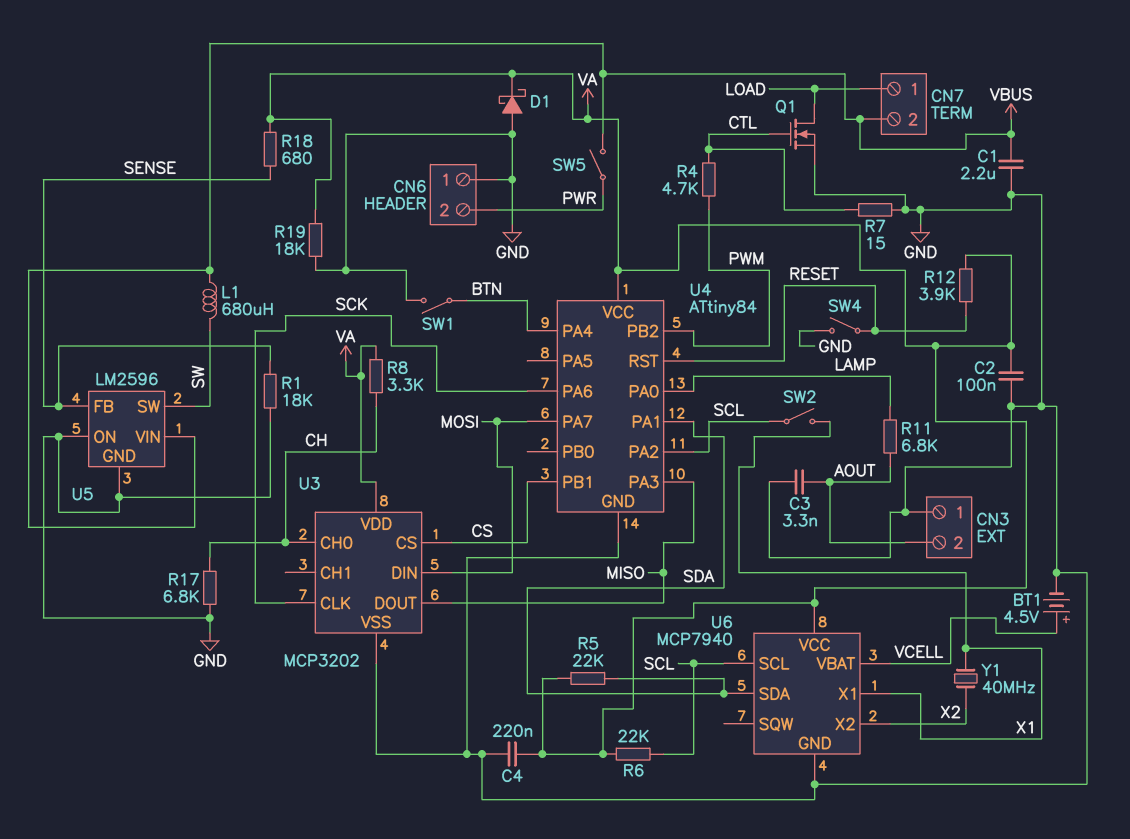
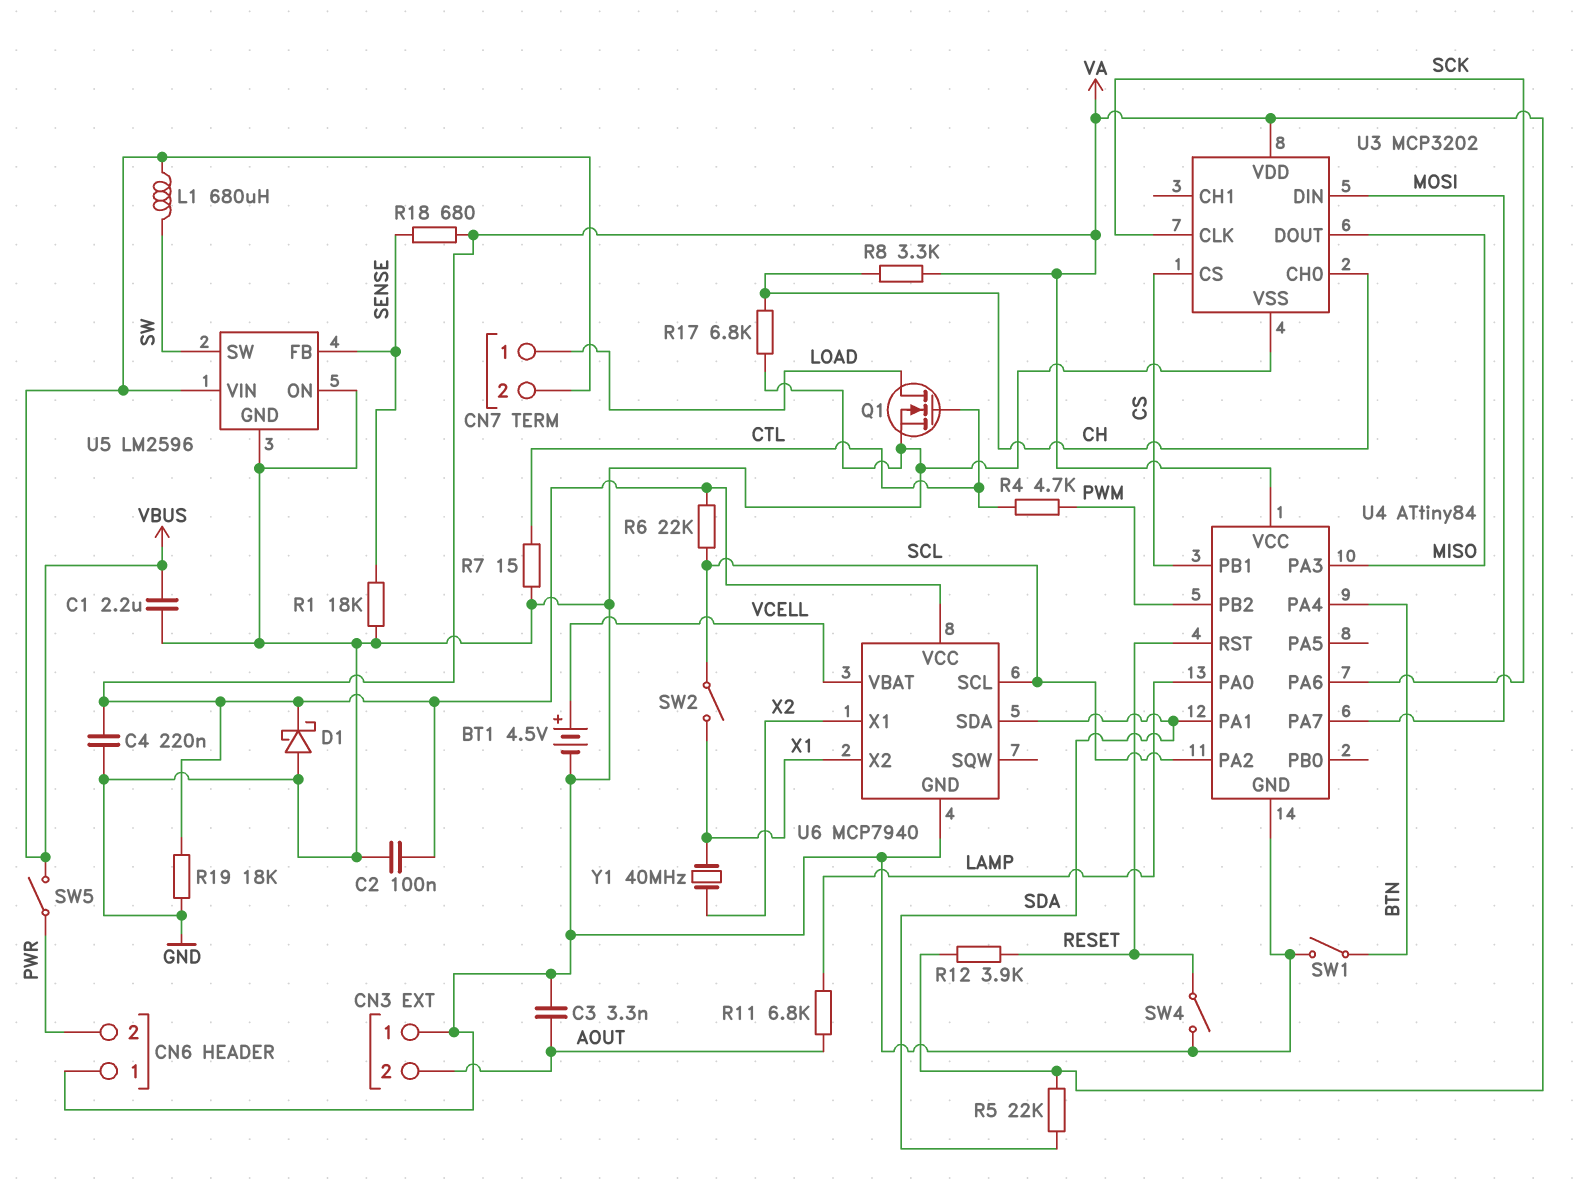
U6 pin X1: X1 -> X2
U6 pin X2: X2 -> X1

